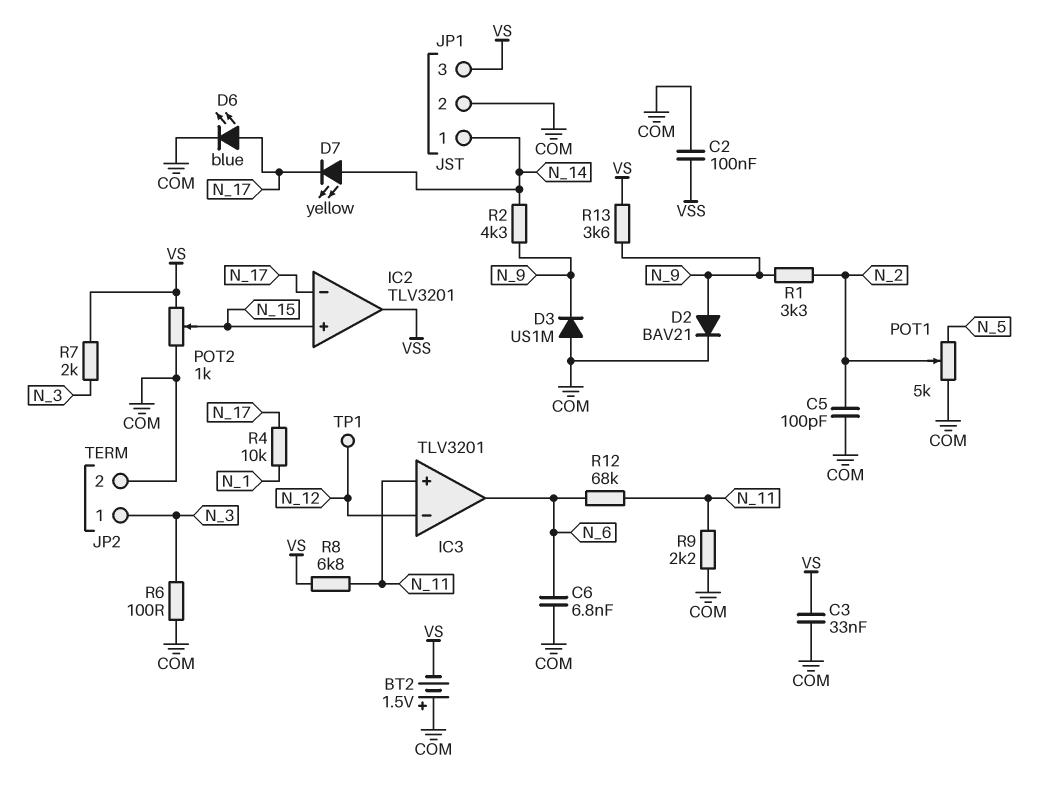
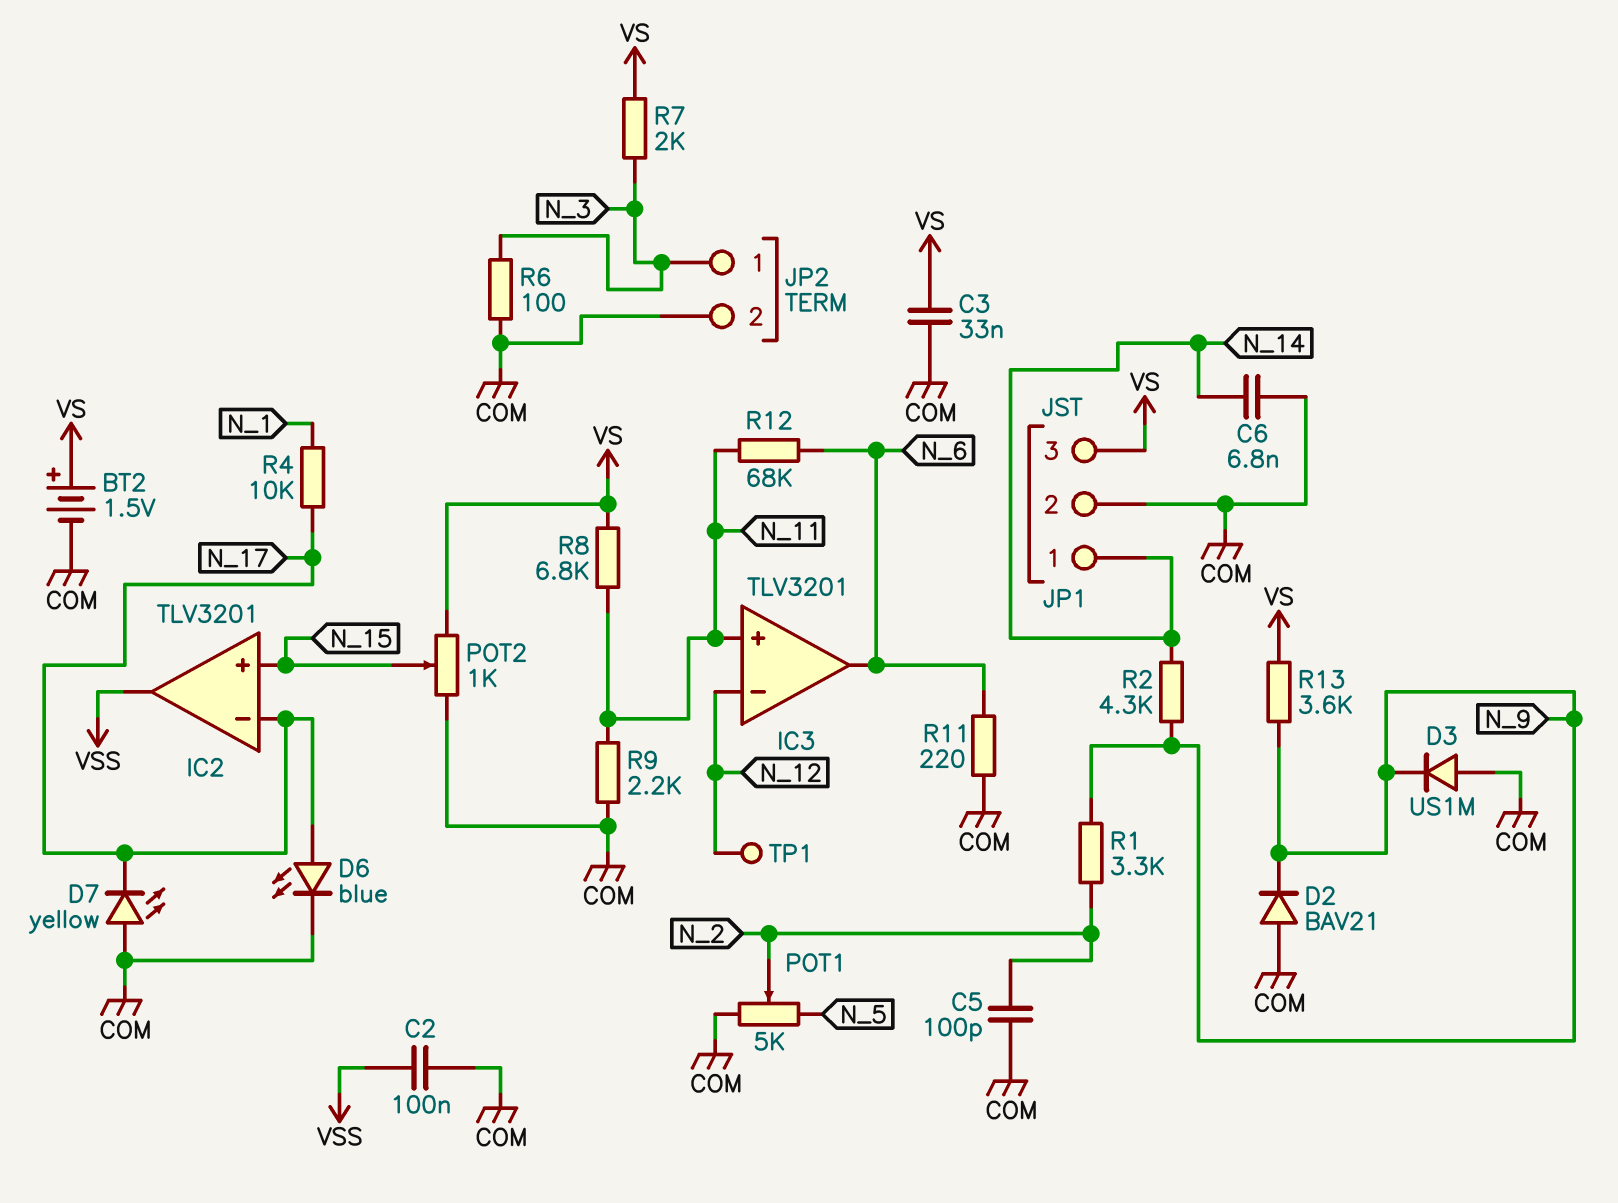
BT2: 1.5V (plus COM, minus VS) -> 1.5V (plus VS, minus COM)
C6: 6.8nF (COM, N_6) -> 6.8nF (COM, N_14)
D2: diode BAV21 (A N_9, K COM) -> diode BAV21 (A COM, K N_9)
D7: LED yellow (A N_14, K N_17) -> LED yellow (A COM, K N_17)
R11: none -> 220 (COM, N_6)

